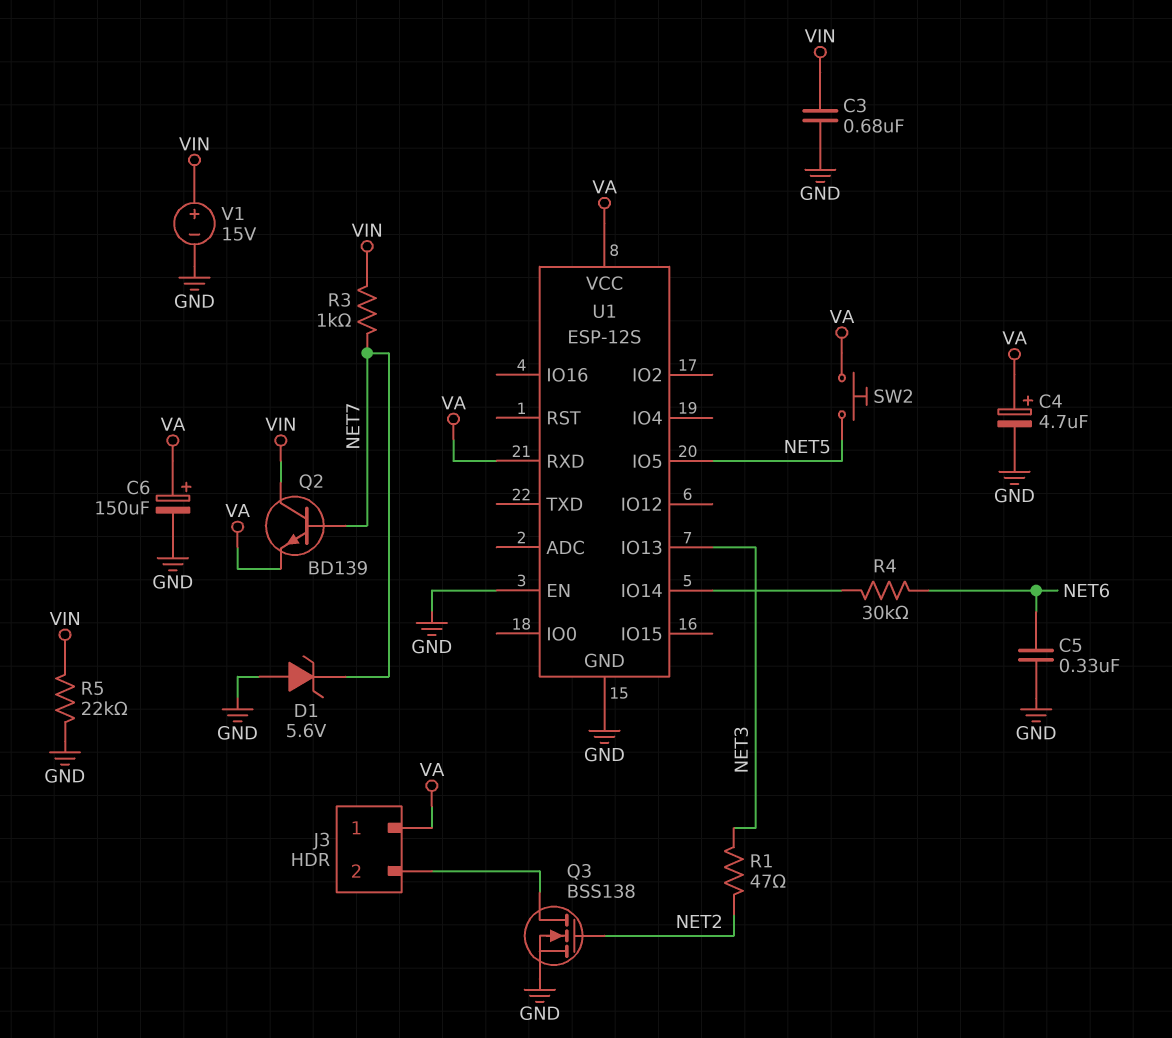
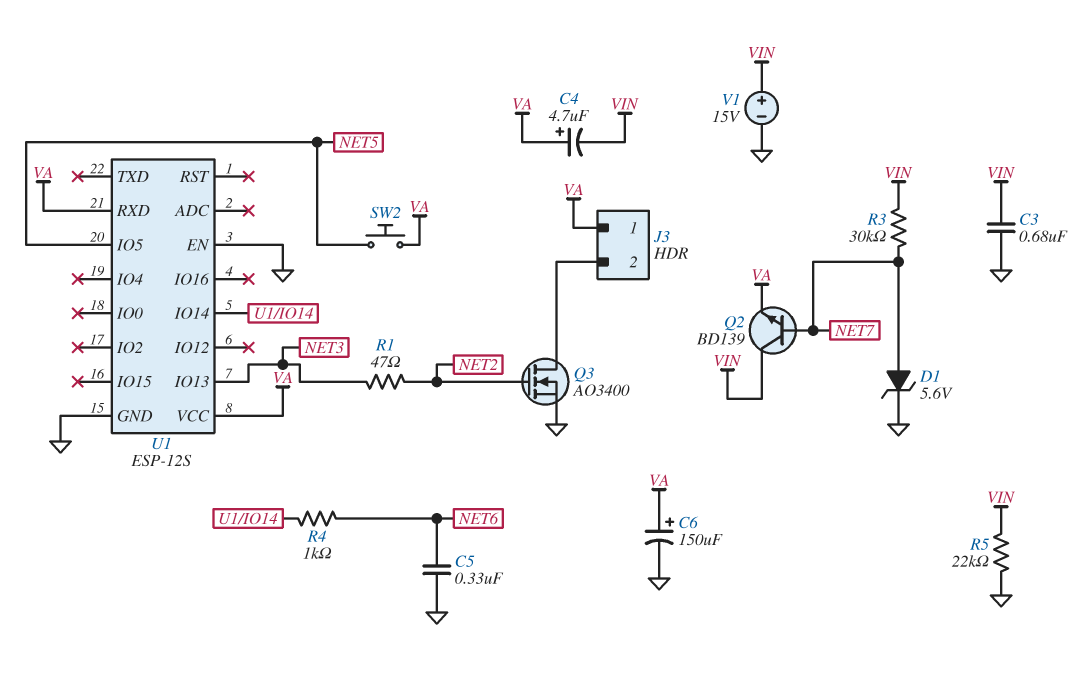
C4: 4.7uF (plus VA, minus GND) -> 4.7uF (plus VA, minus VIN)
D1: zener 5.6V (A GND, K NET7) -> zener 5.6V (A NET7, K GND)
Q3: NMOS BSS138 (G NET2, D J3/2, S GND) -> NMOS AO3400 (G NET2, D J3/2, S GND)
R3: 1k (NET7, VIN) -> 30k (NET7, VIN)
R4: 30k (NET6, U1/IO14) -> 1k (NET6, U1/IO14)

